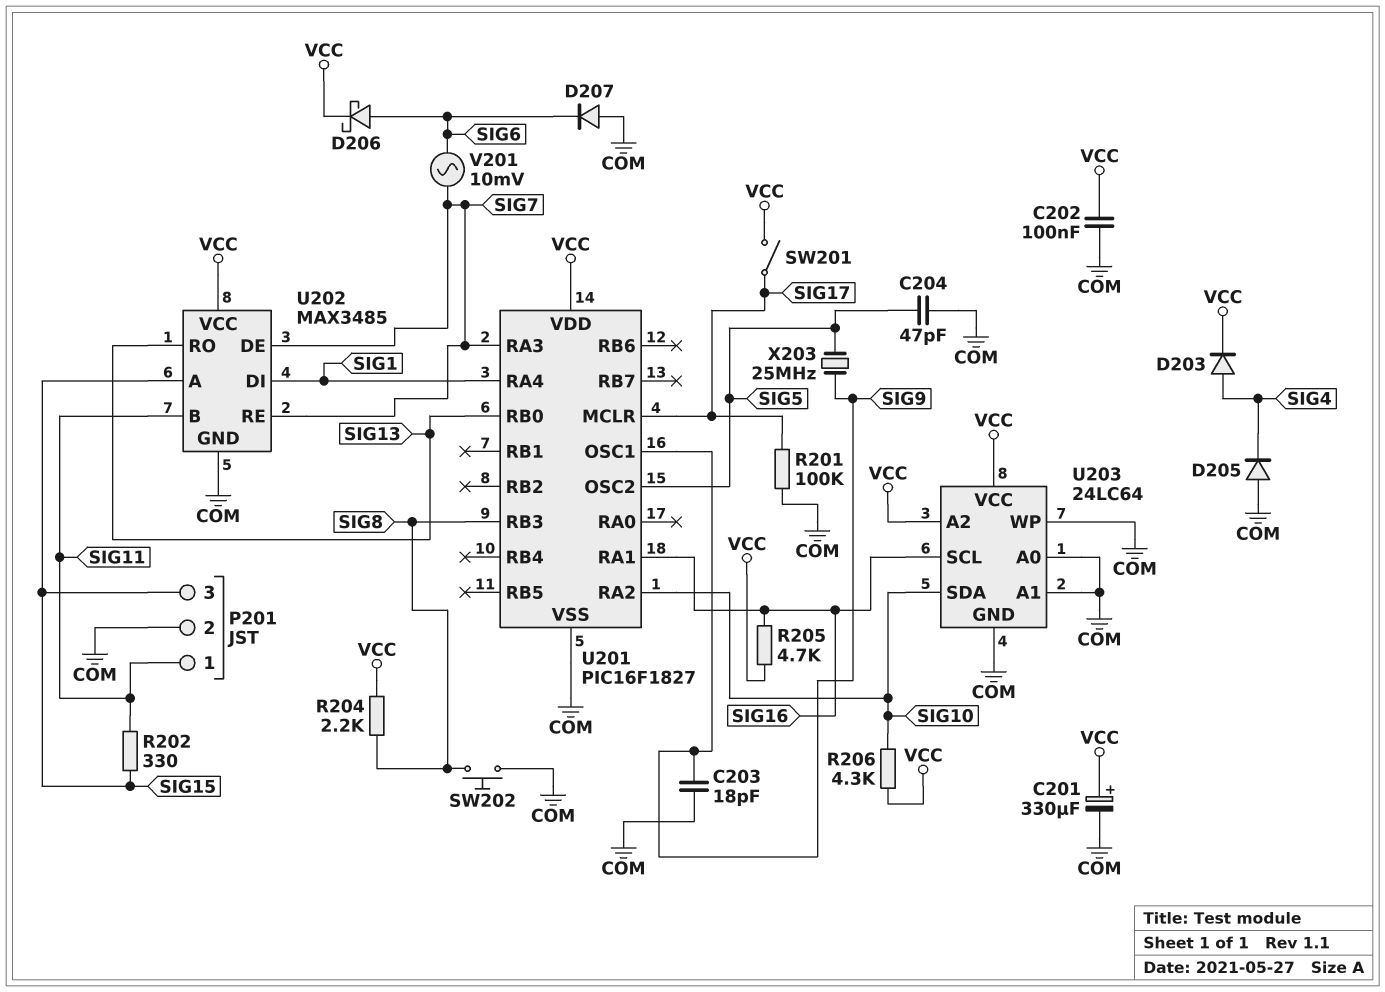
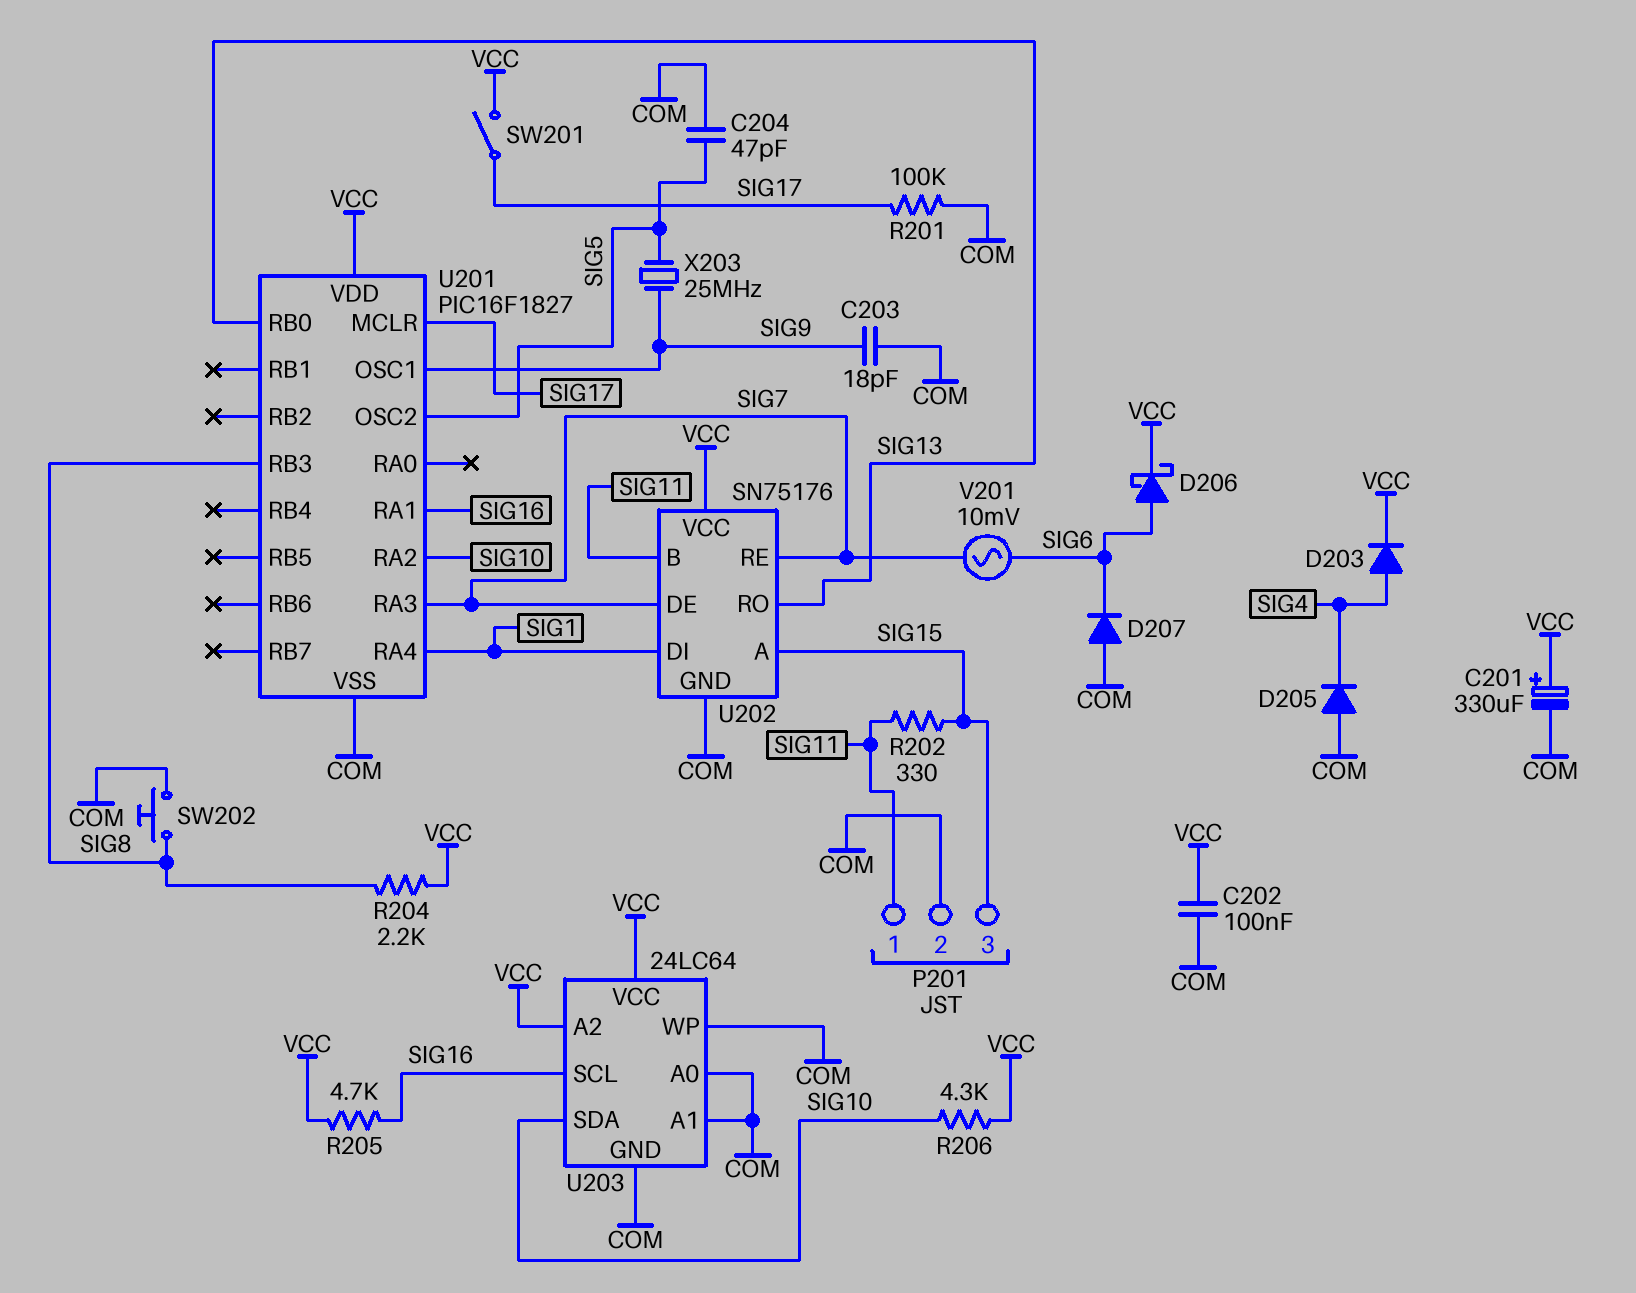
U202: MAX3485 -> SN75176

